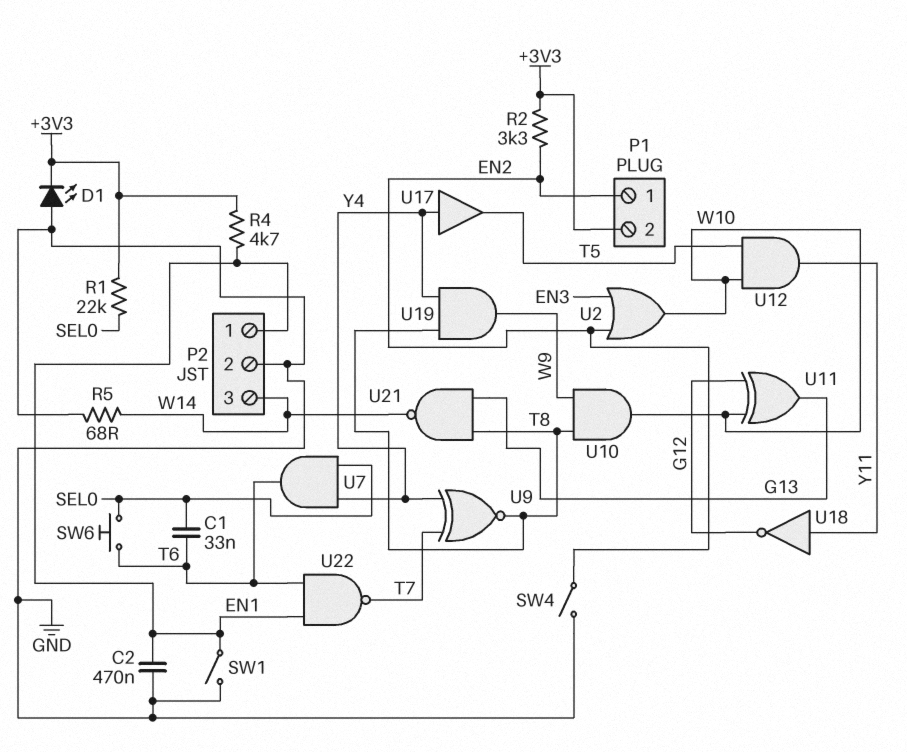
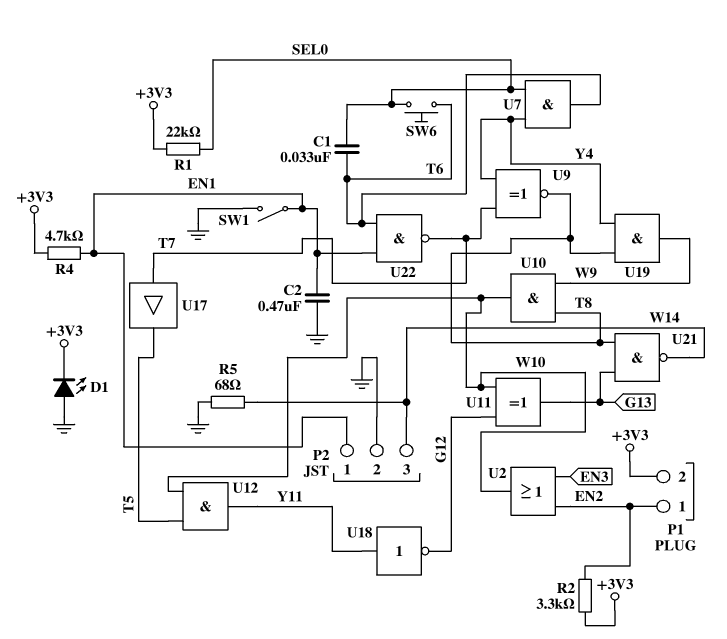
SW4: switch (EN2, GND) -> none
U17: buffer (in Y4, out T5) -> buffer (in T7, out T5)

